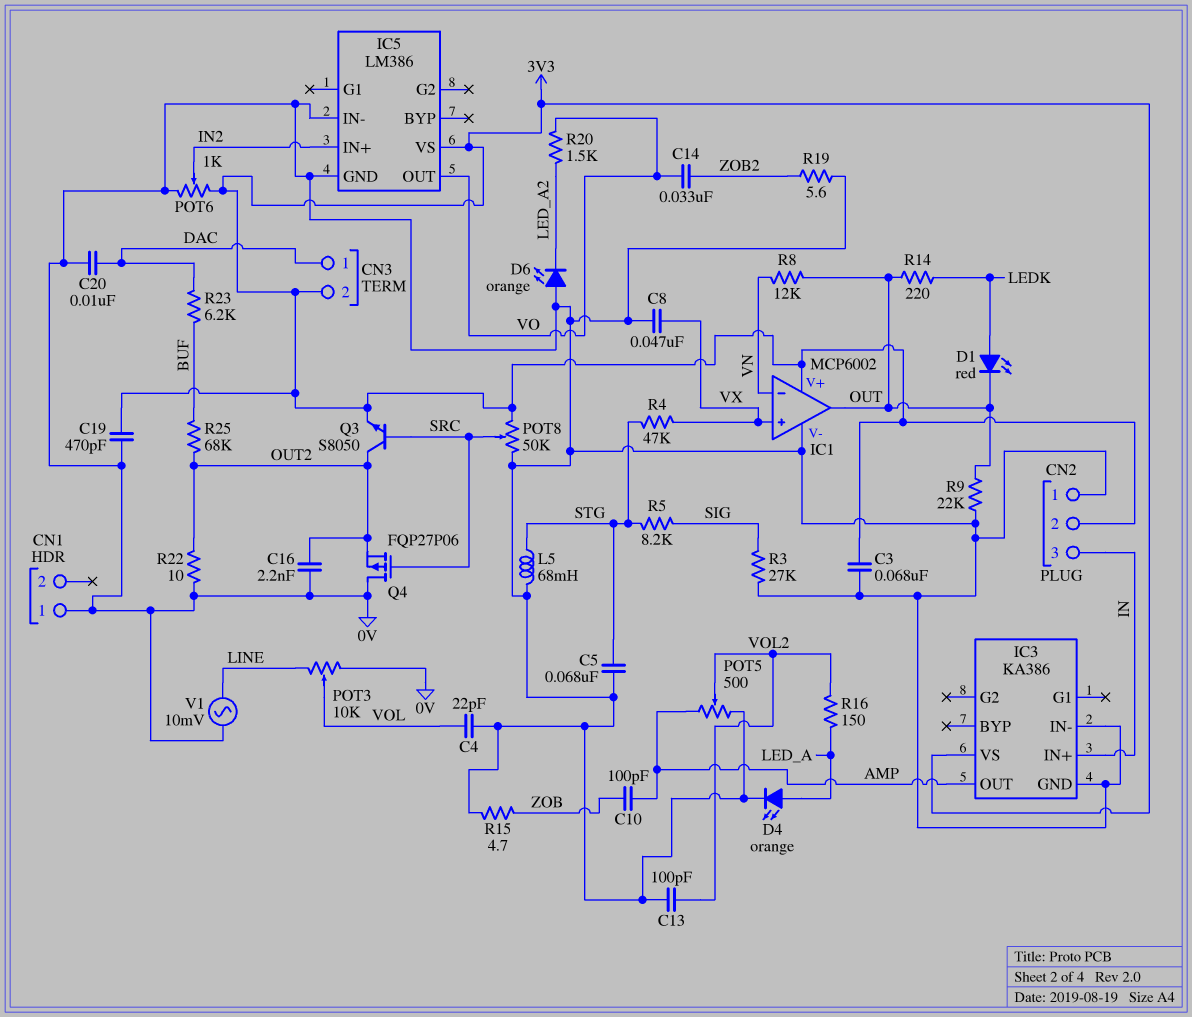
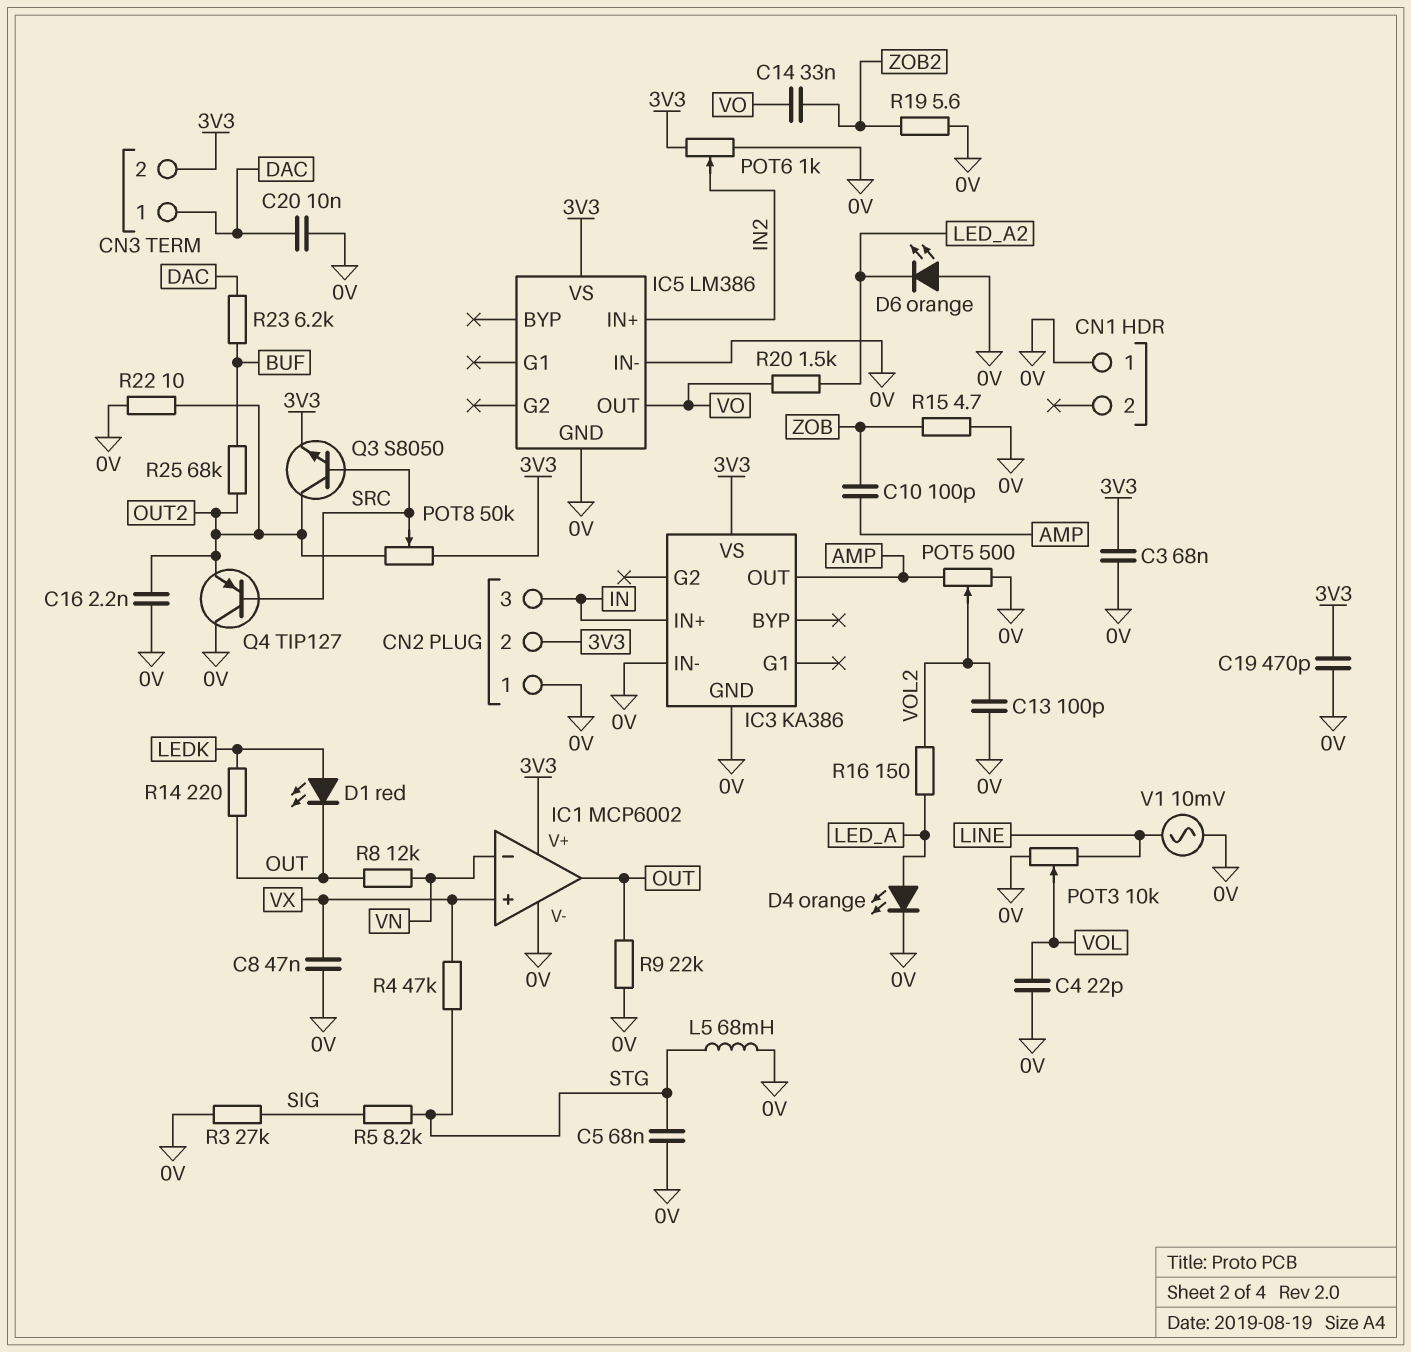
POT8: 50k (0V, 3V3, wiper SRC) -> 50k (3V3, OUT2, wiper SRC)
Q4: PMOS FQP27P06 (G SRC, D 0V, S OUT2) -> PNP TIP127 (B SRC, C 0V, E OUT2)

